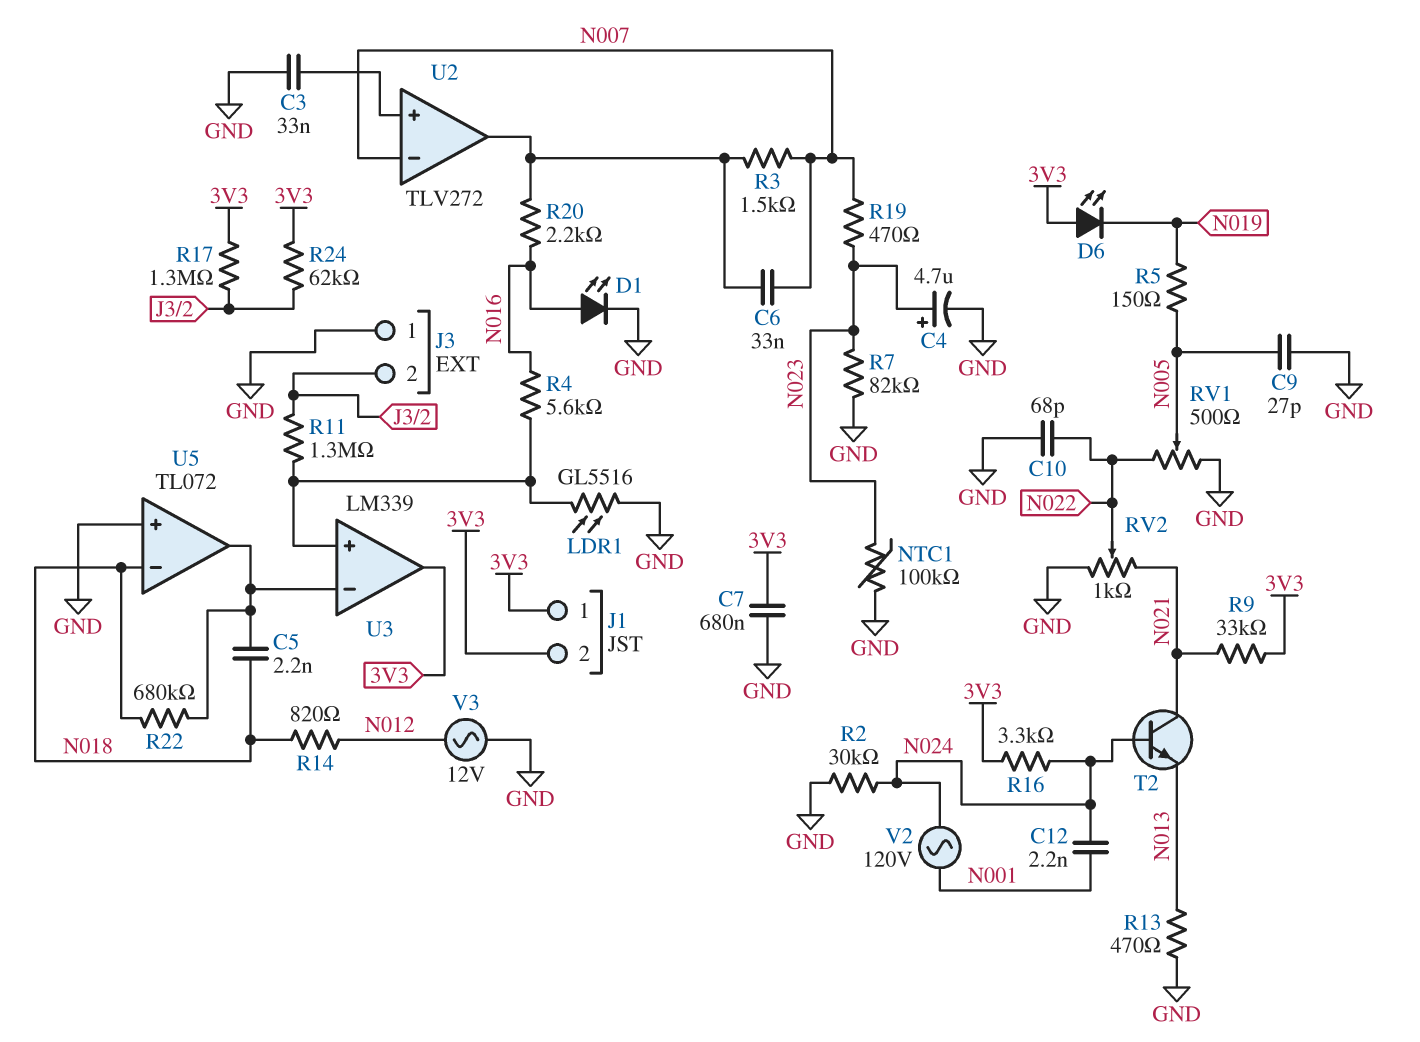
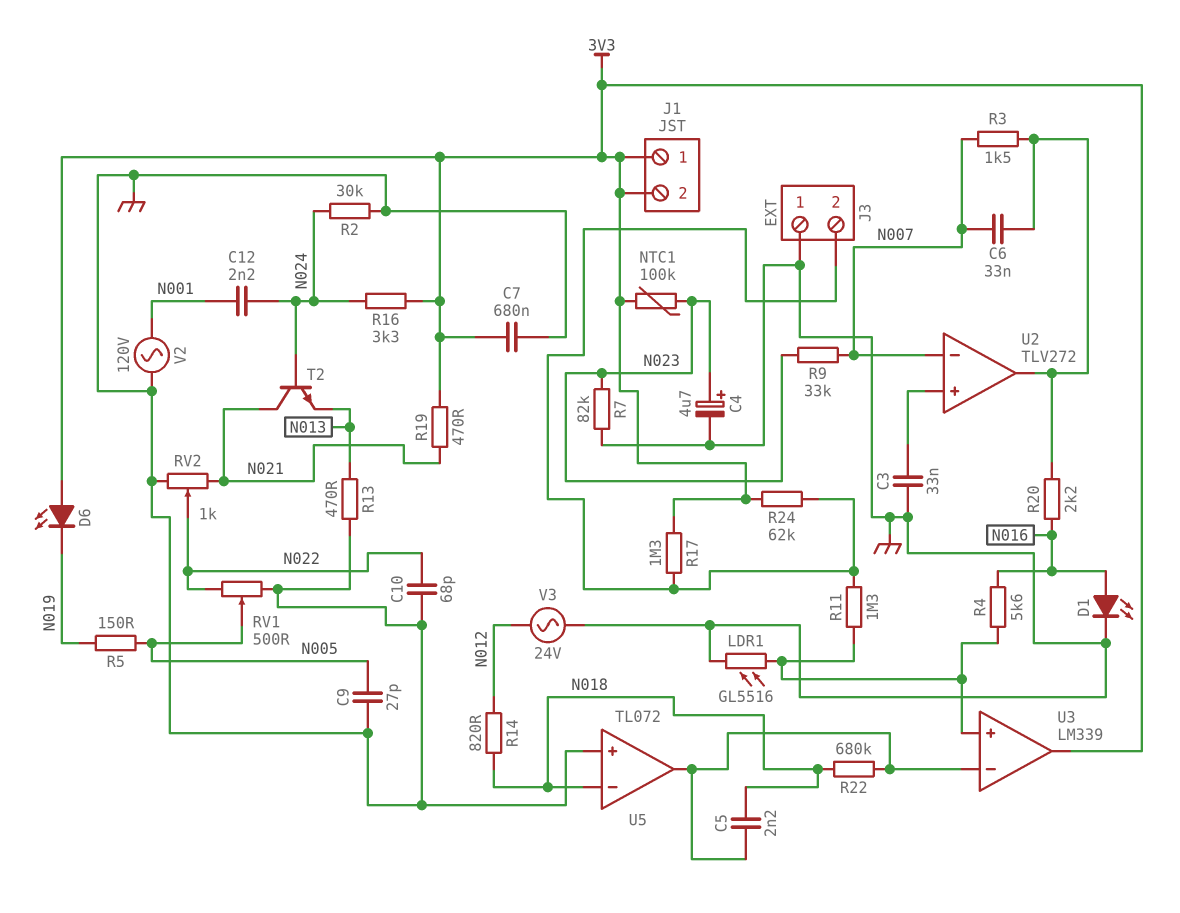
NTC1: 100k (GND, N023) -> 100k (3V3, N023)
R9: 33k (3V3, N021) -> 33k (N007, N023)
R19: 470 (N007, N023) -> 470 (3V3, N021)
V2: AC 120V (N001, N024) -> AC 120V (GND, N001)
V3: AC 12V (GND, N012) -> AC 24V (GND, N012)

